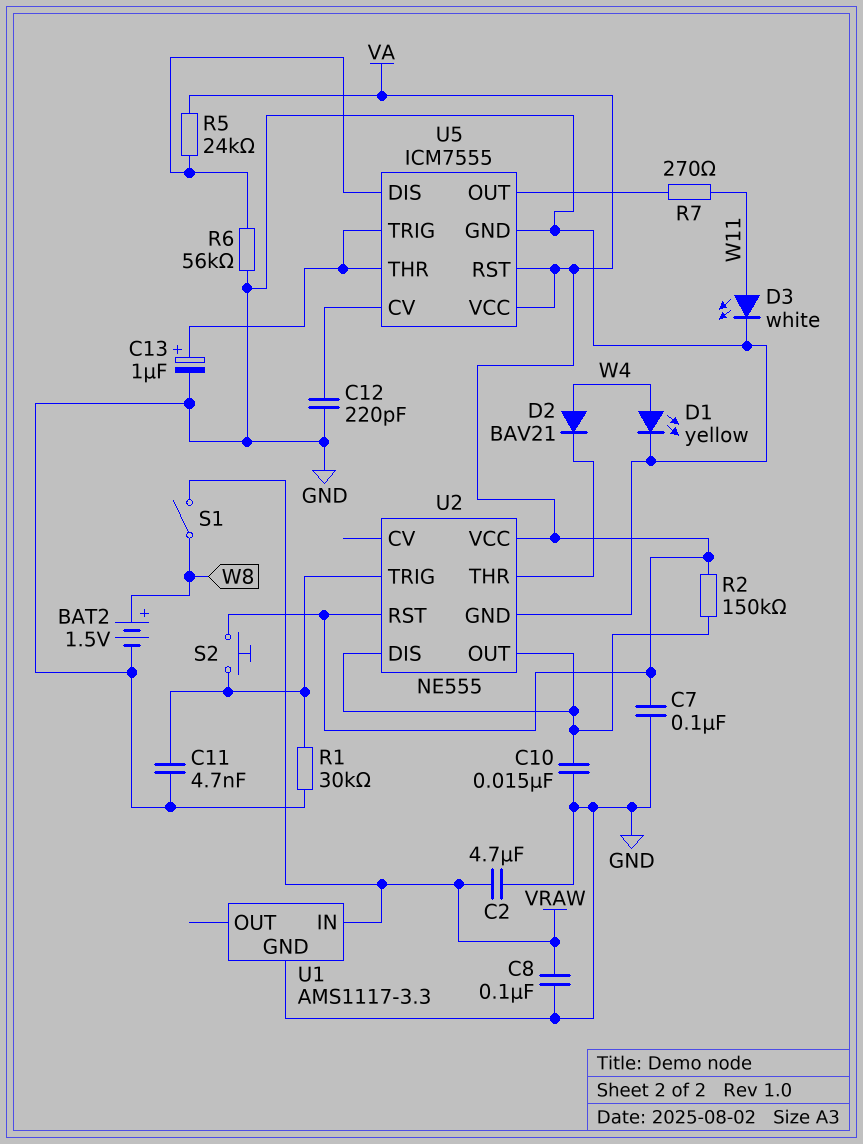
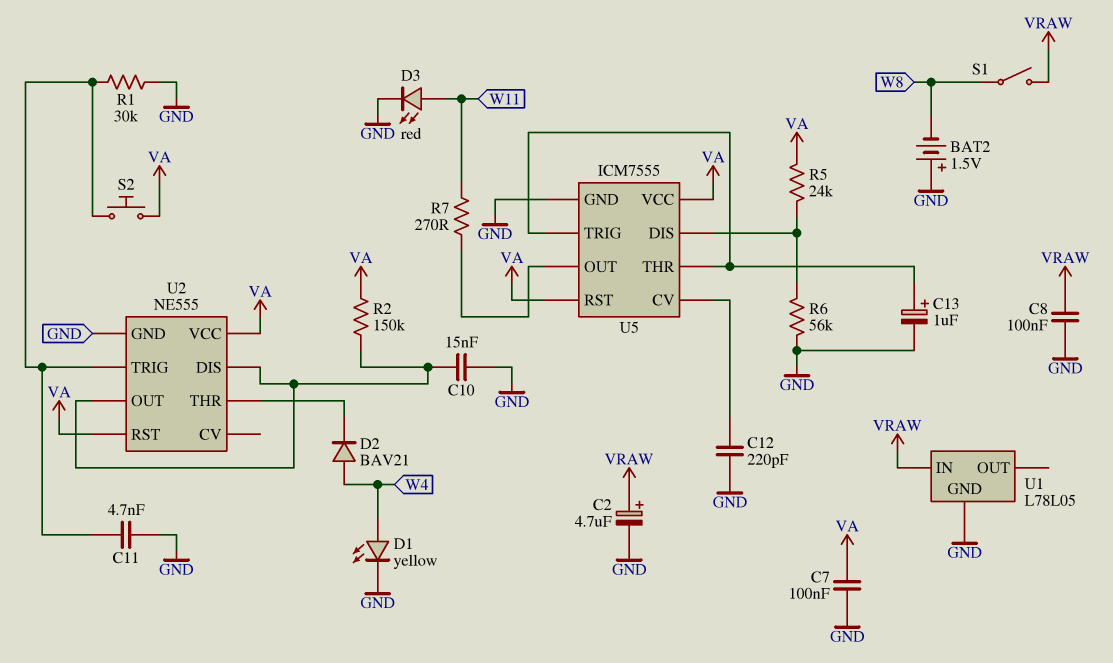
BAT2: 1.5V (plus W8, minus GND) -> 1.5V (plus GND, minus W8)
C2: 4.7uF (GND, VRAW) -> 4.7uF (plus VRAW, minus GND)
D3: LED white (A W11, K GND) -> LED red (A W11, K GND)
U1: AMS1117-3.3 -> L78L05

